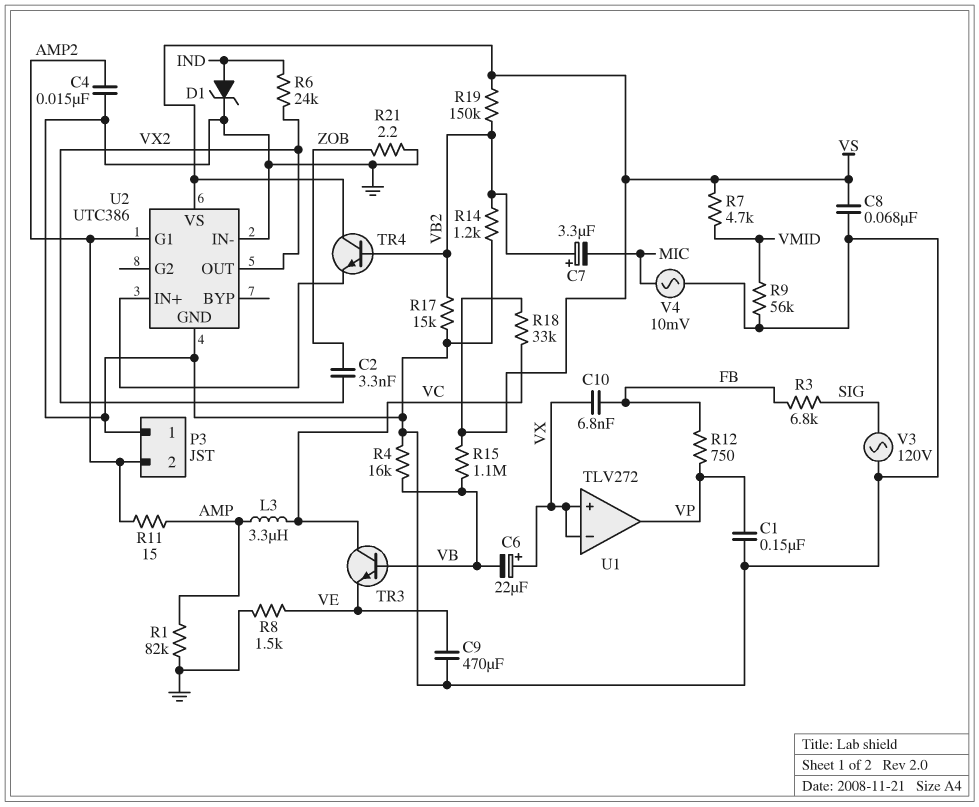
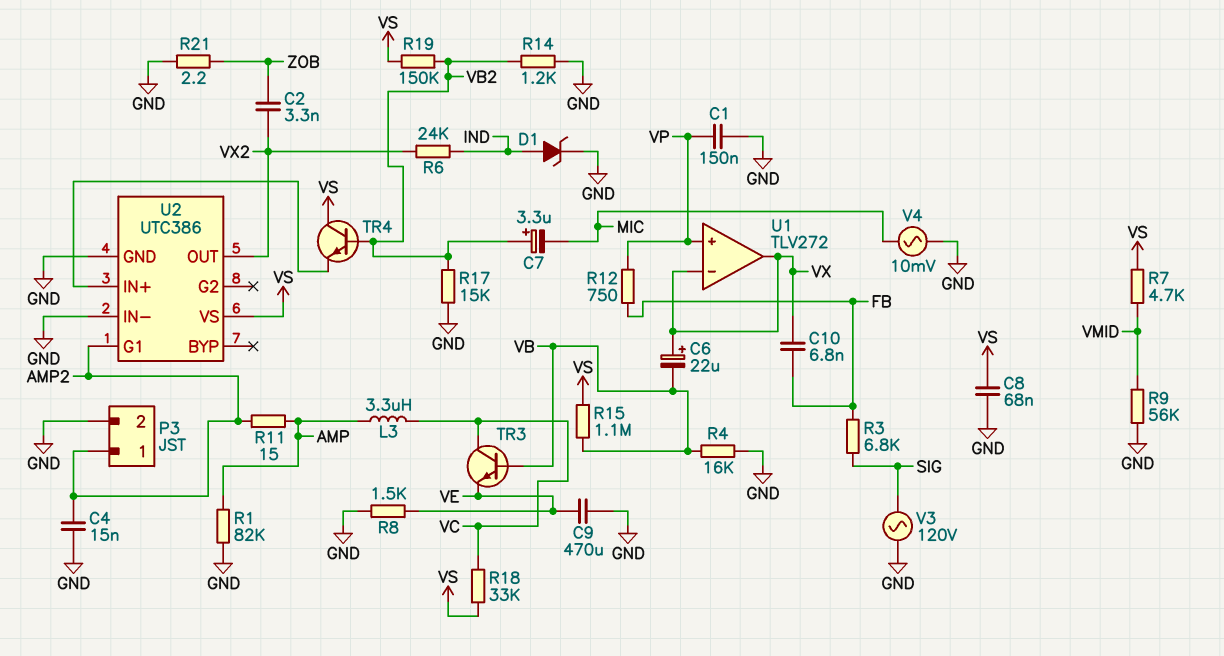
P3 pin 1: GND -> AMP2
P3 pin 2: AMP2 -> GND
U1 pin in+: VX -> VP
U1 pin out: VP -> VX

